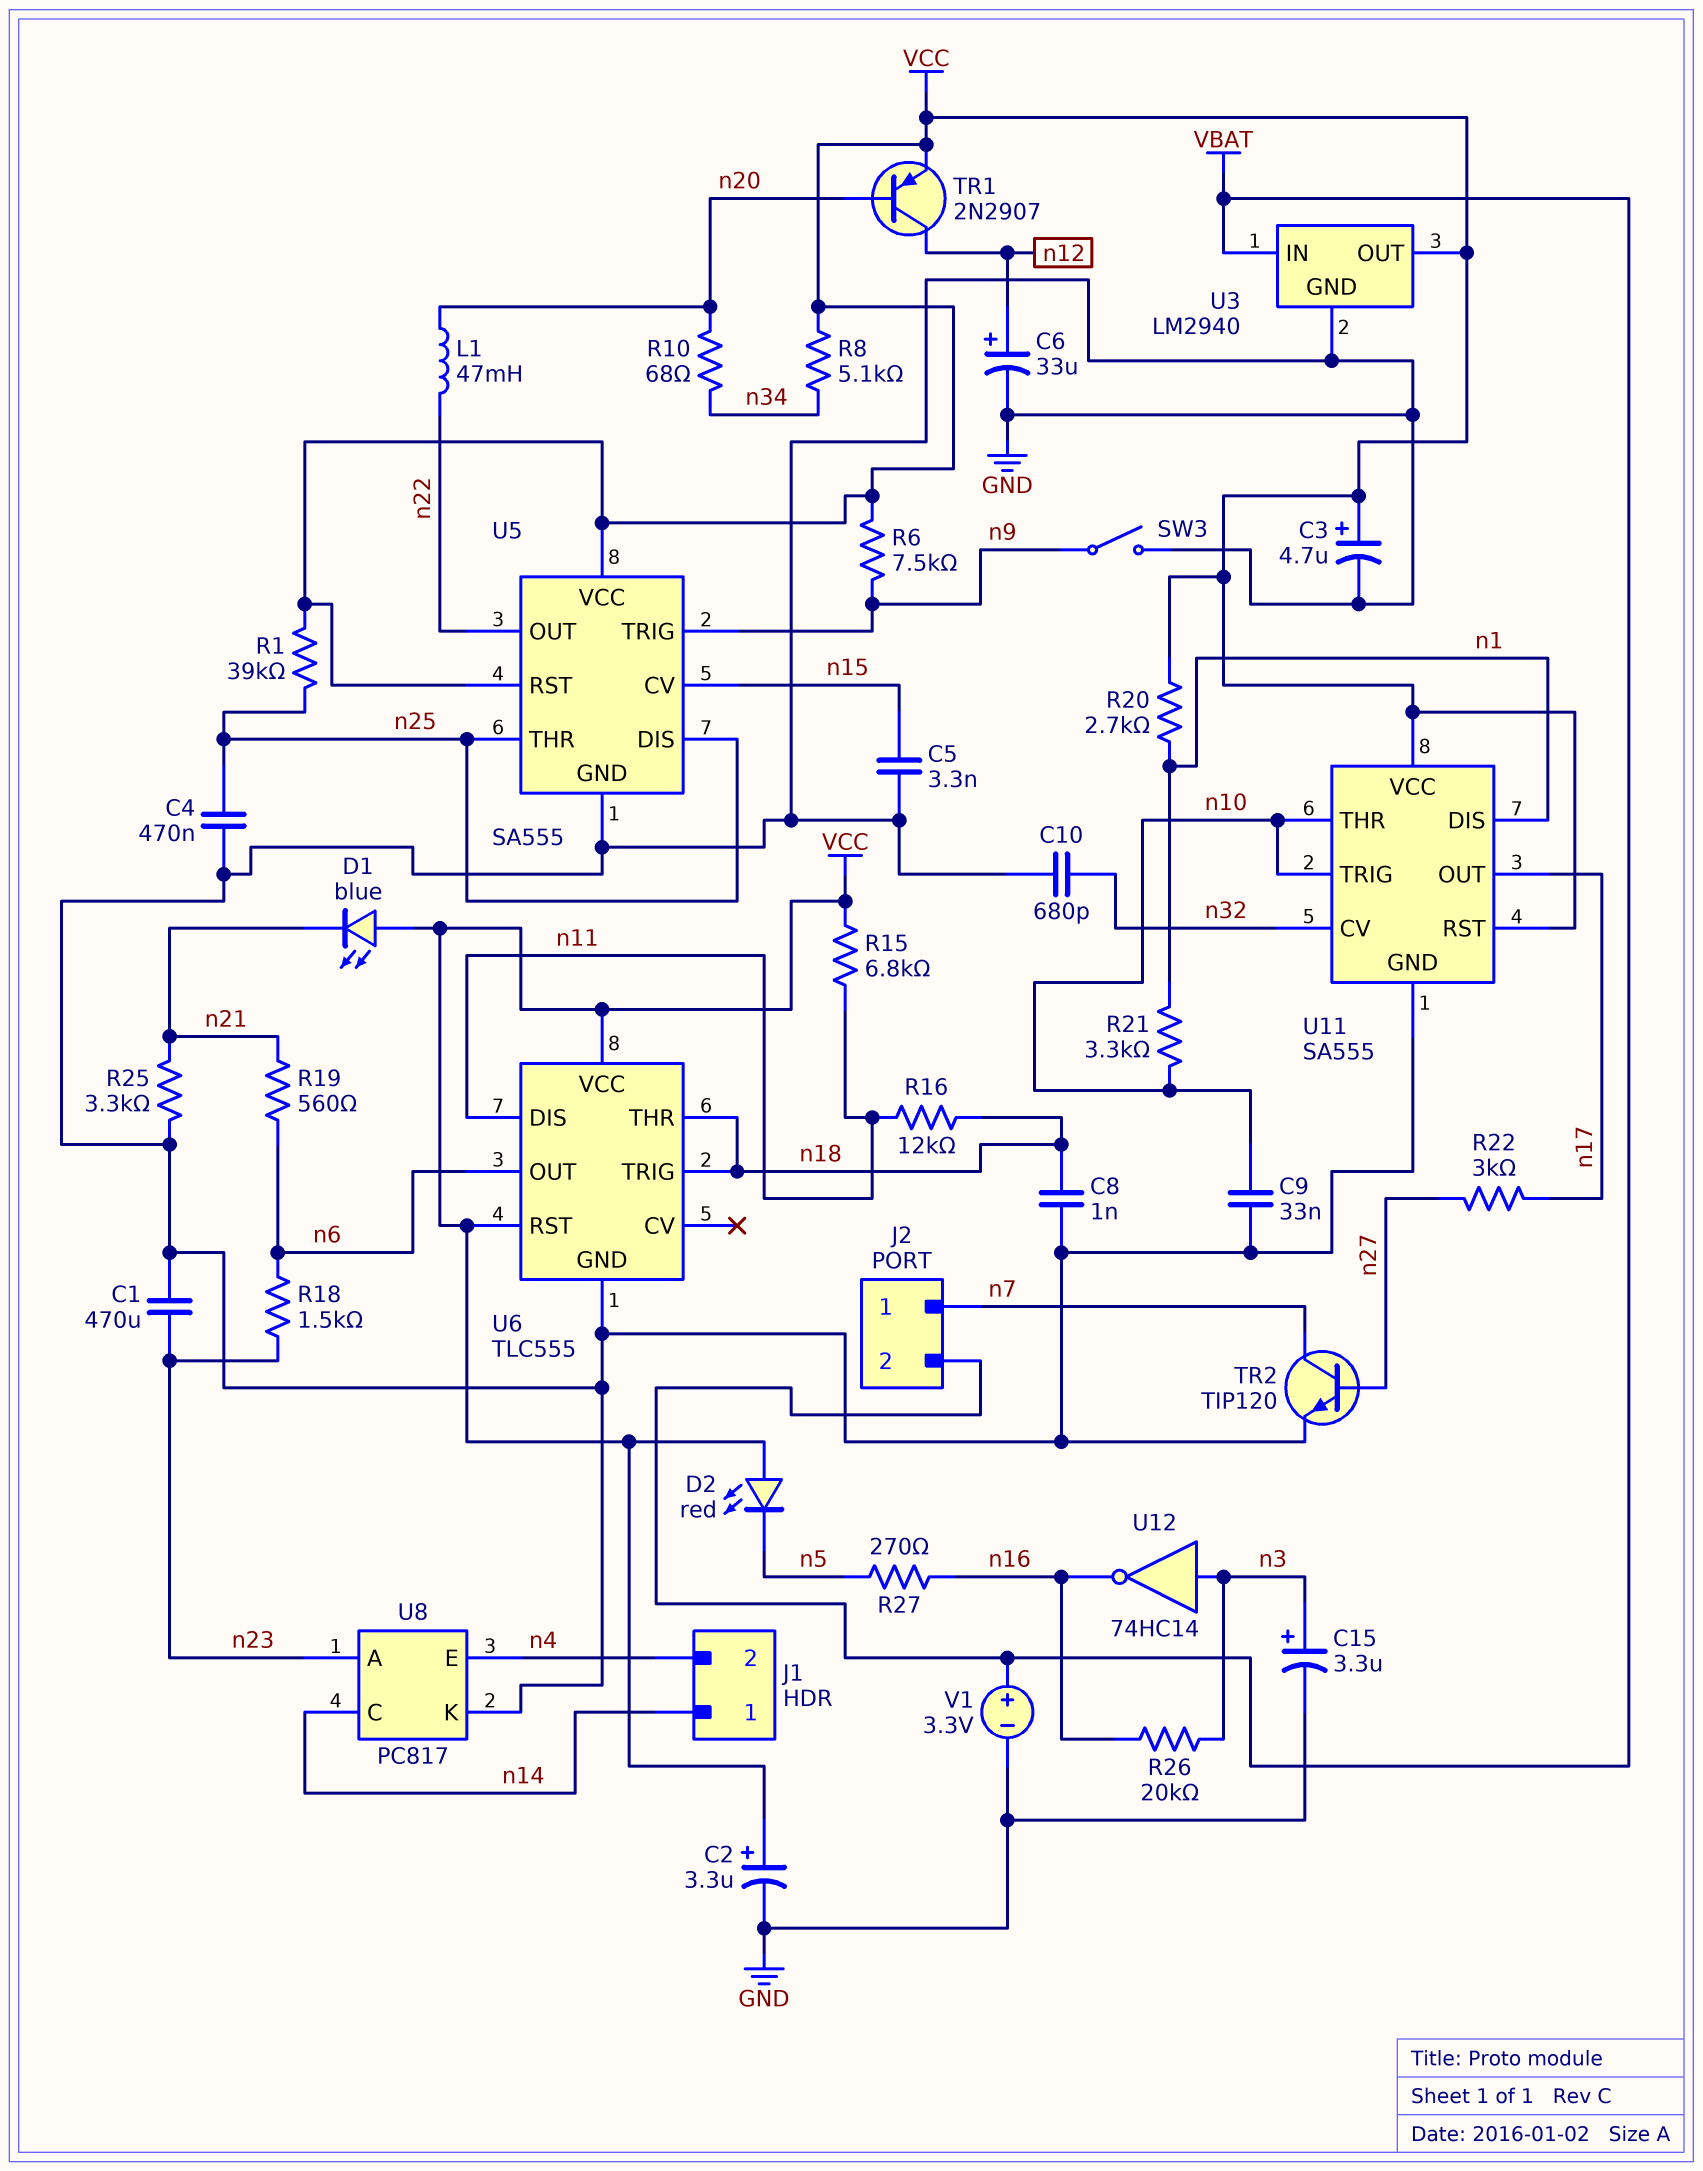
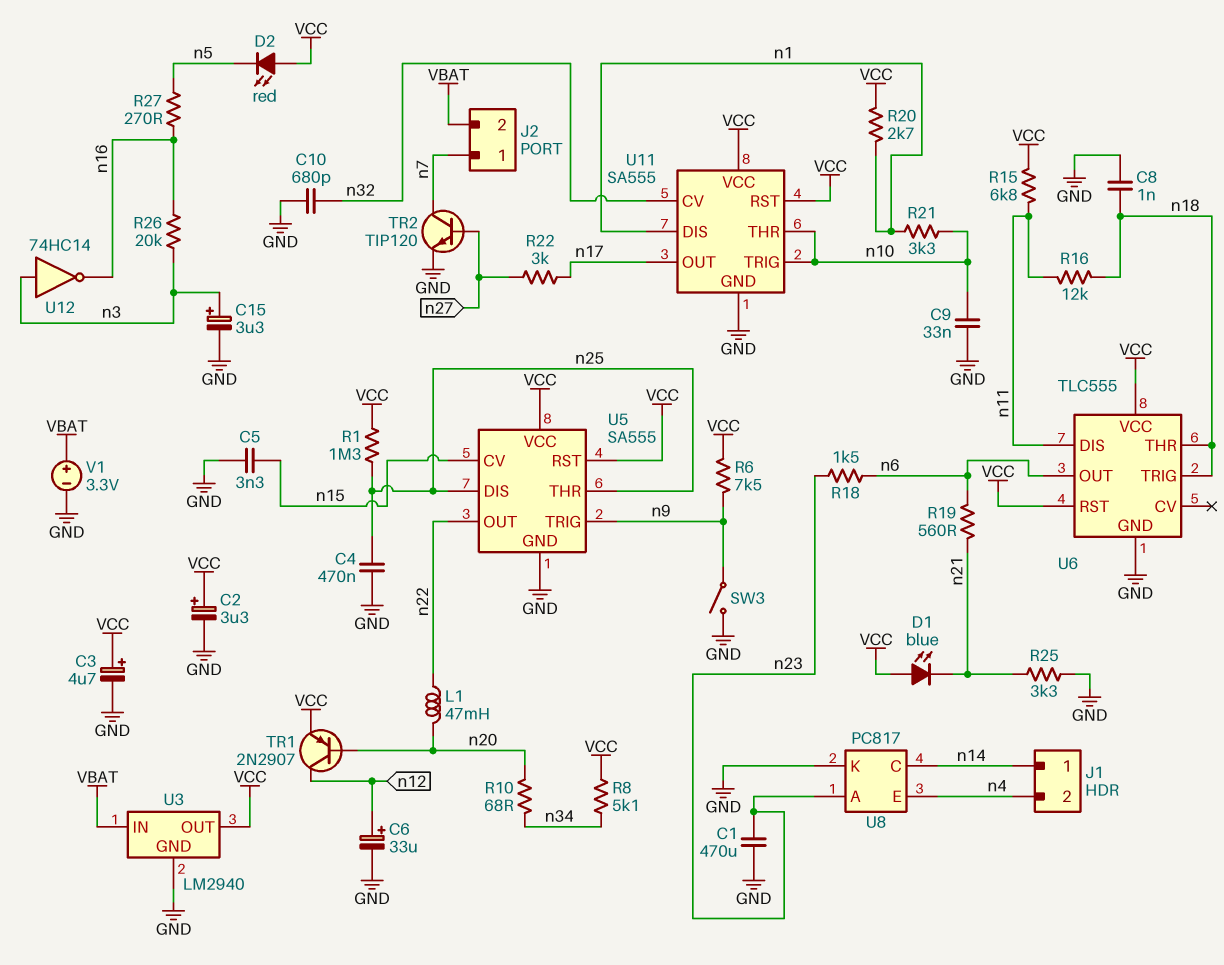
R1: 39k (VCC, n25) -> 1.3M (VCC, n25)

